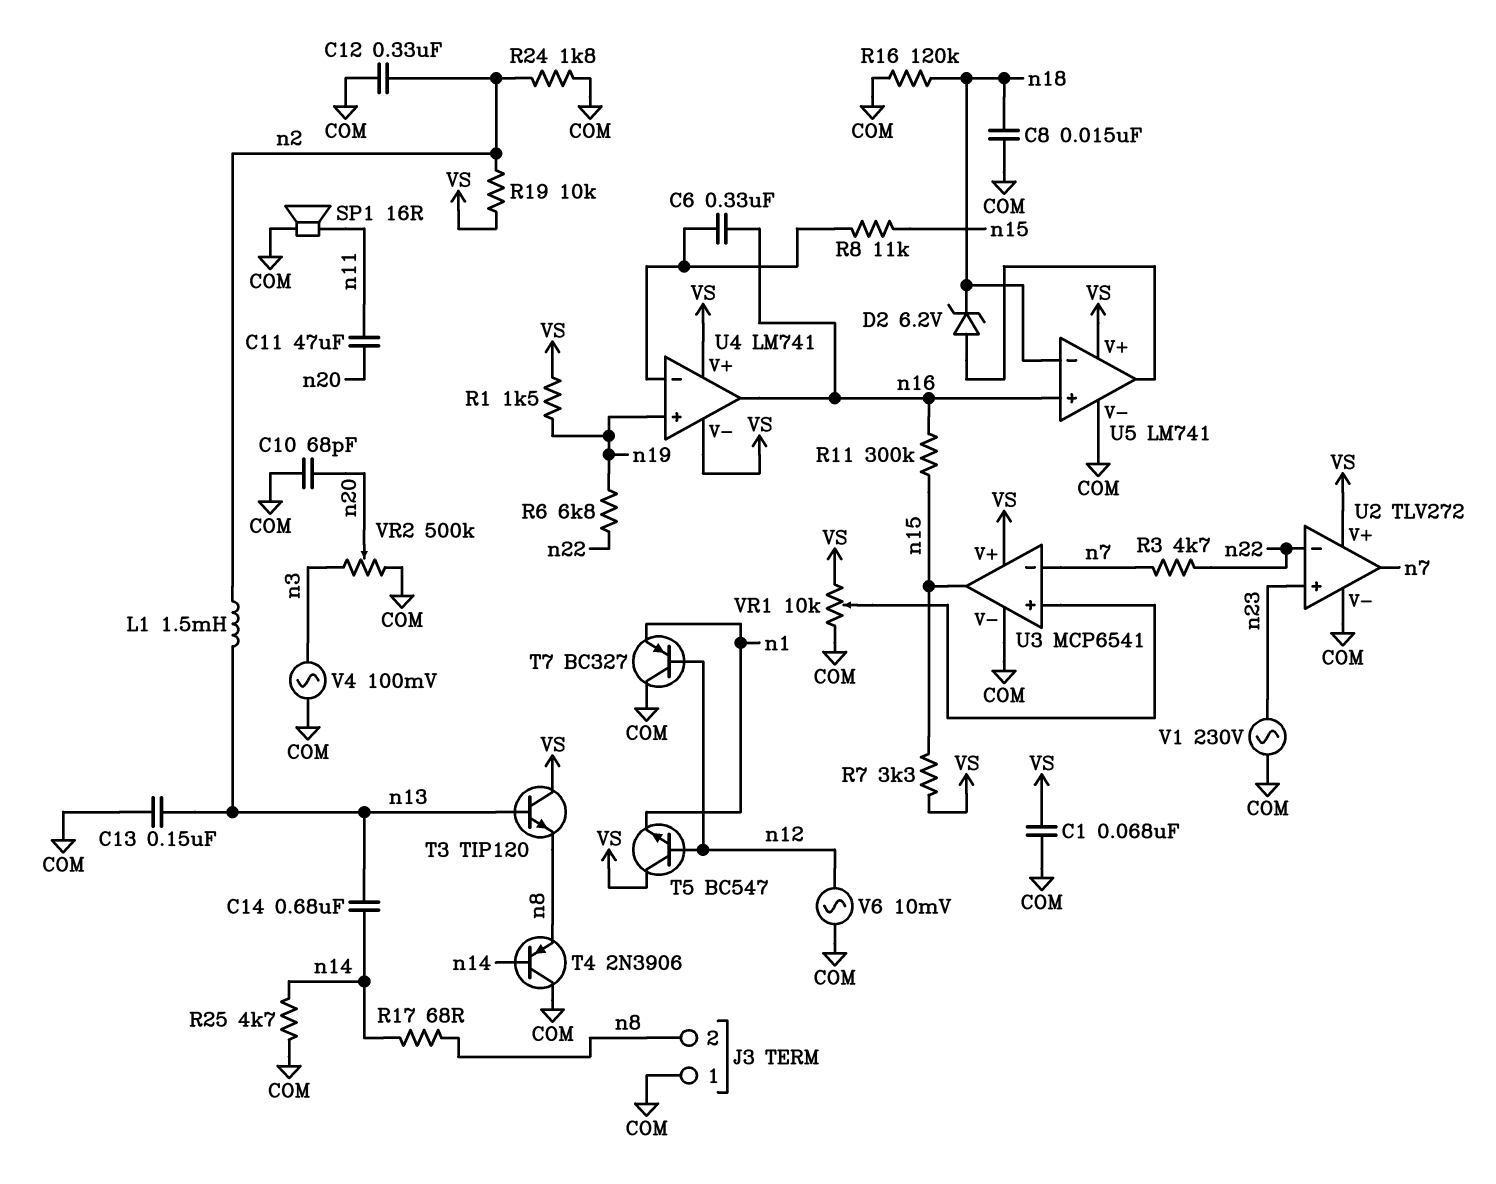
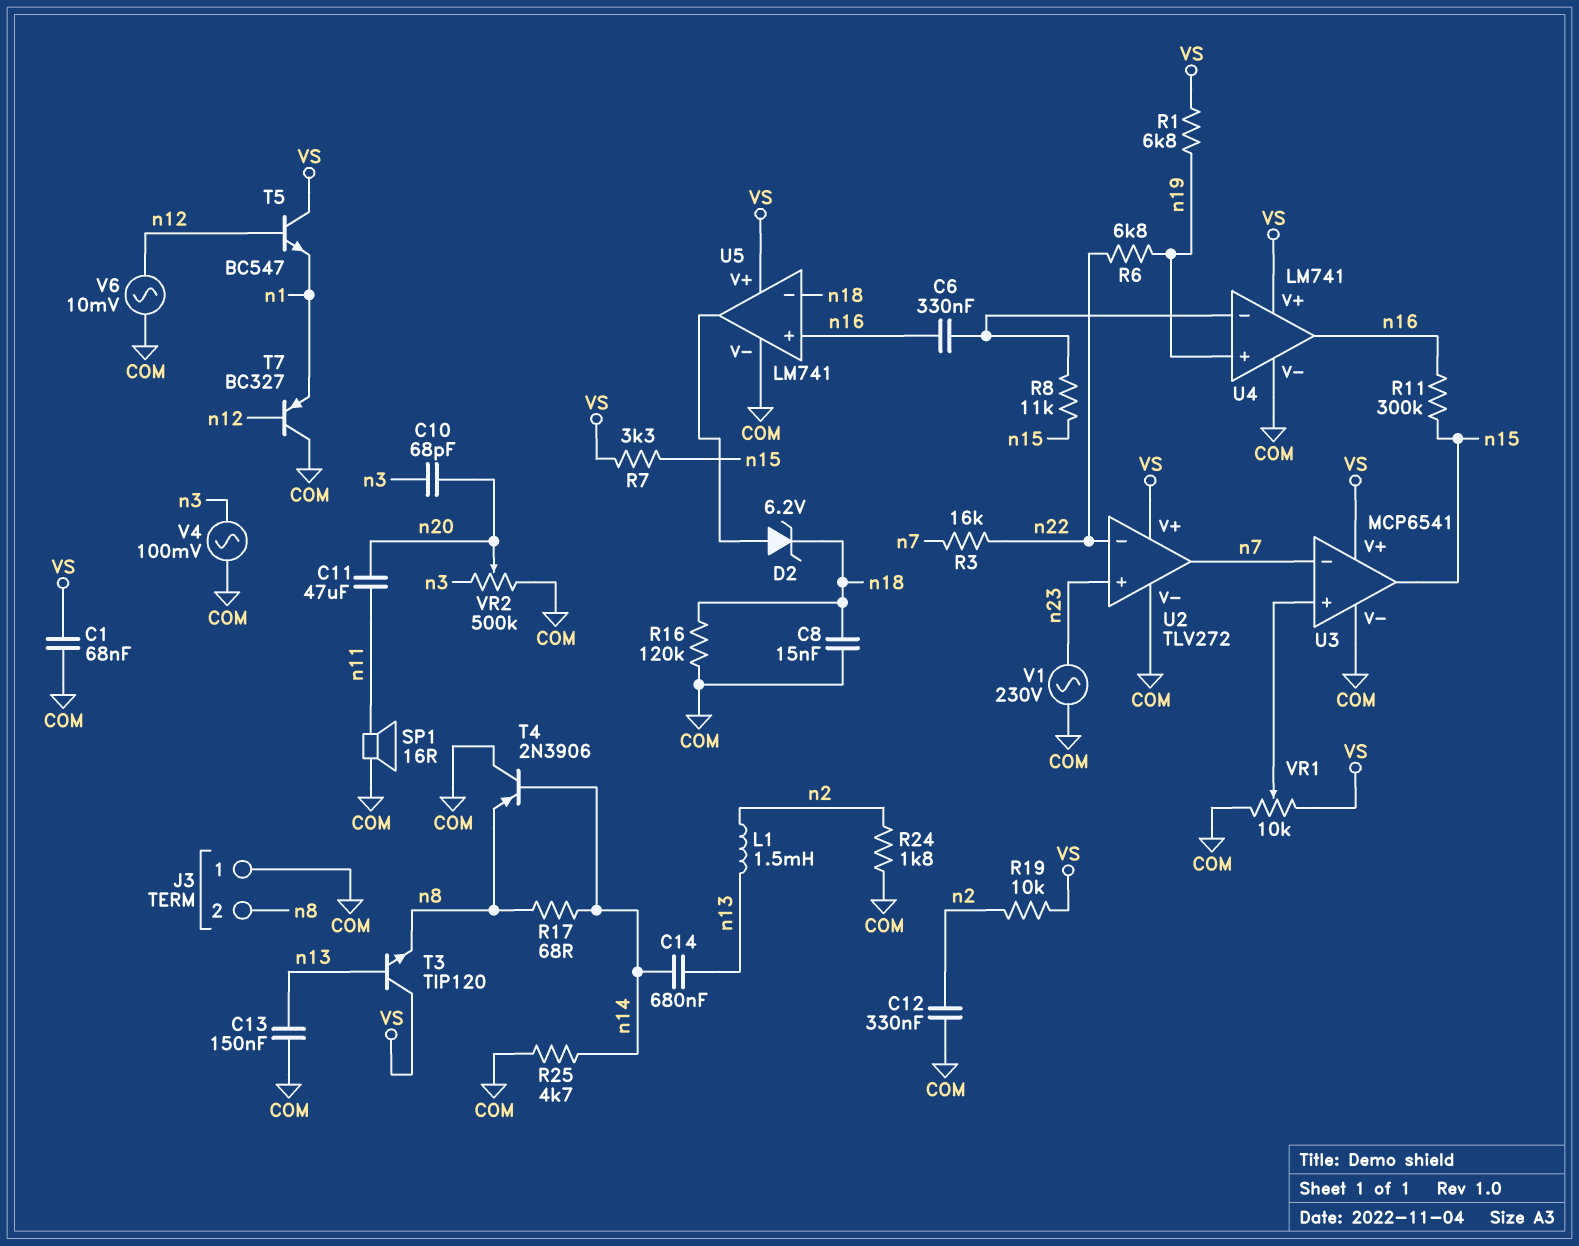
C10: 68pF (COM, n20) -> 68pF (n3, n20)
R1: 1.5k (VS, n19) -> 6.8k (VS, n19)
R3: 4.7k (n7, n22) -> 16k (n7, n22)
U4 pin V-: VS -> COM

